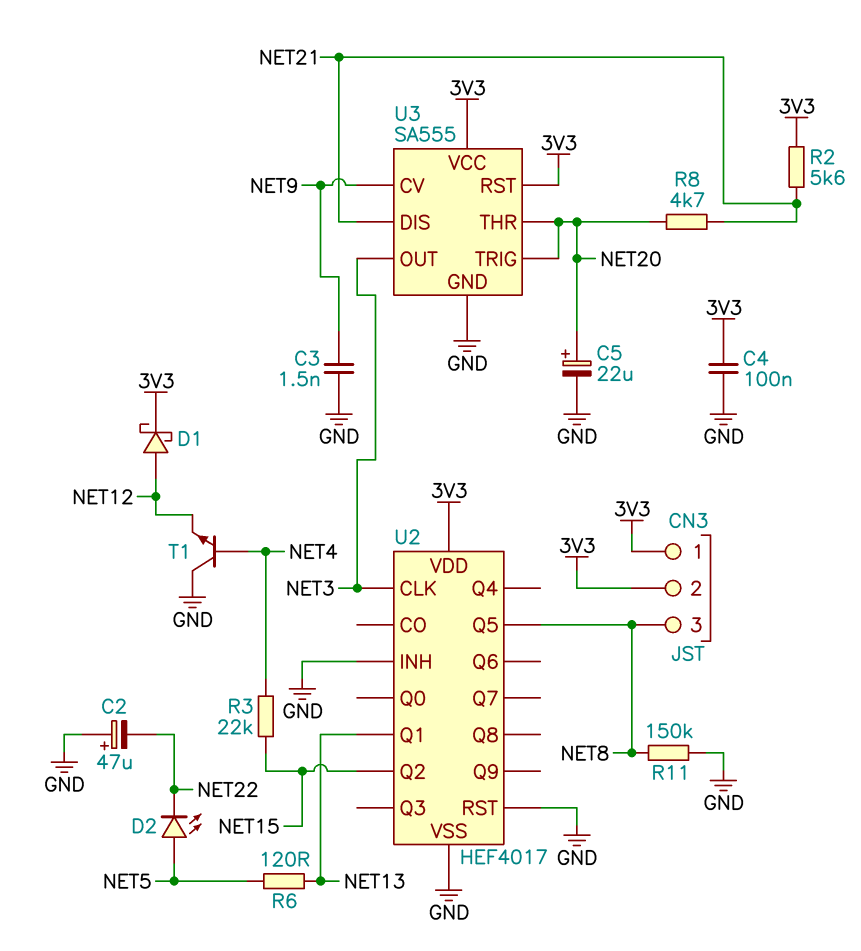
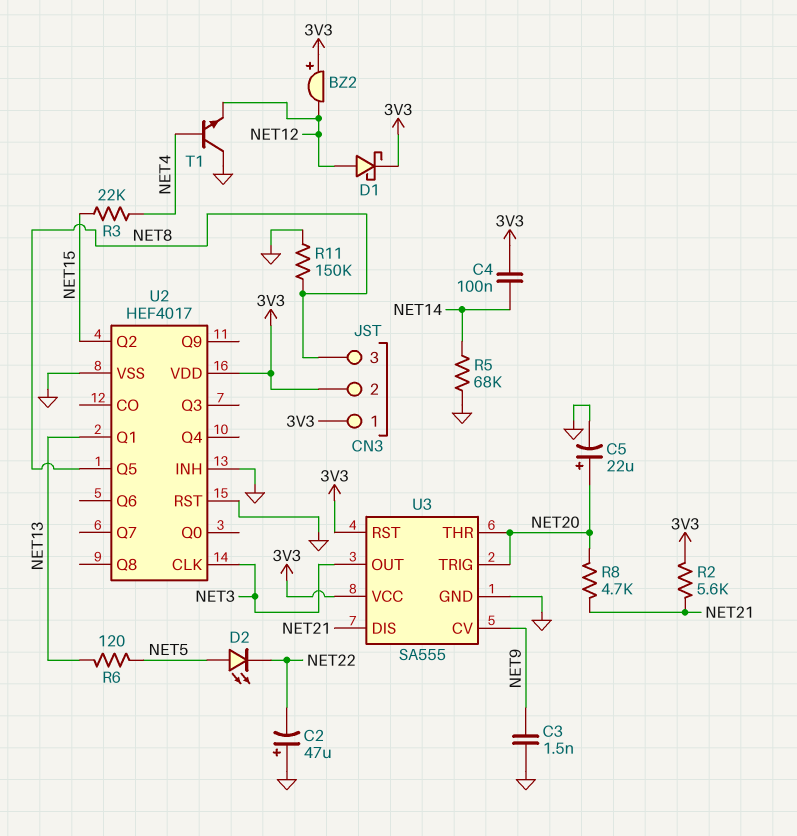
BZ2: none -> buzzer (plus 3V3, minus NET12)
C4: 100nF (3V3, GND) -> 100nF (3V3, NET14)
R5: none -> 68k (GND, NET14)

